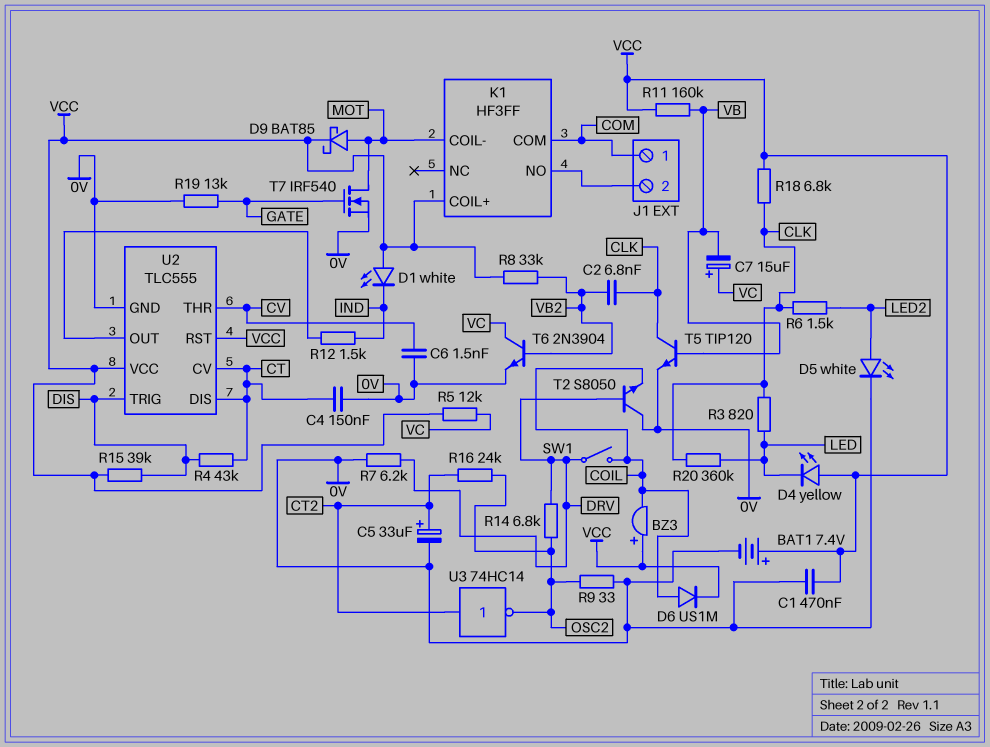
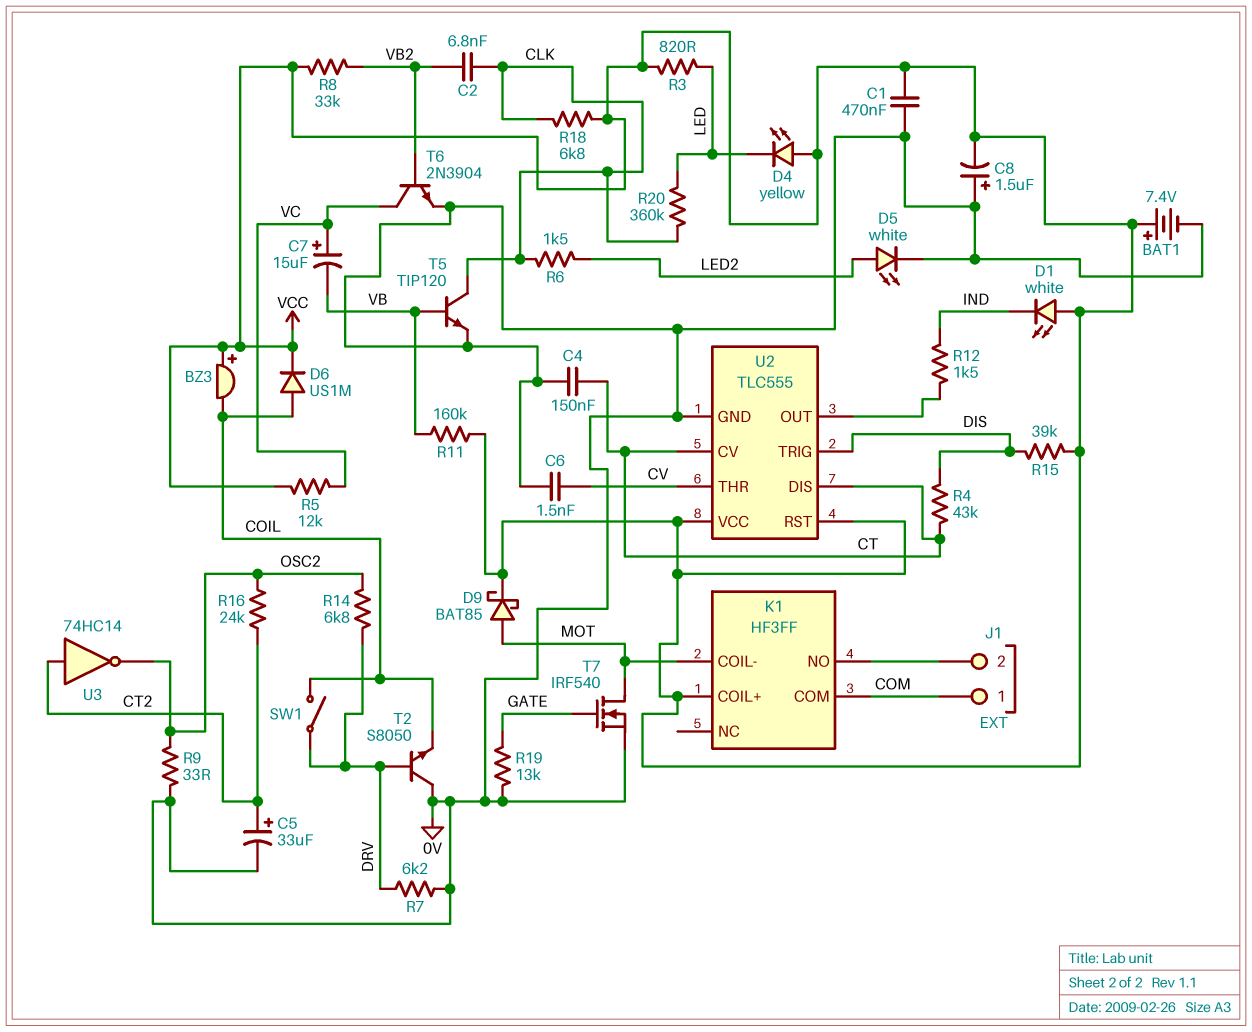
C8: none -> 1.5uF (plus 0V, minus VCC)
R3: 820 (CLK, LED) -> 820 (LED, VCC)

